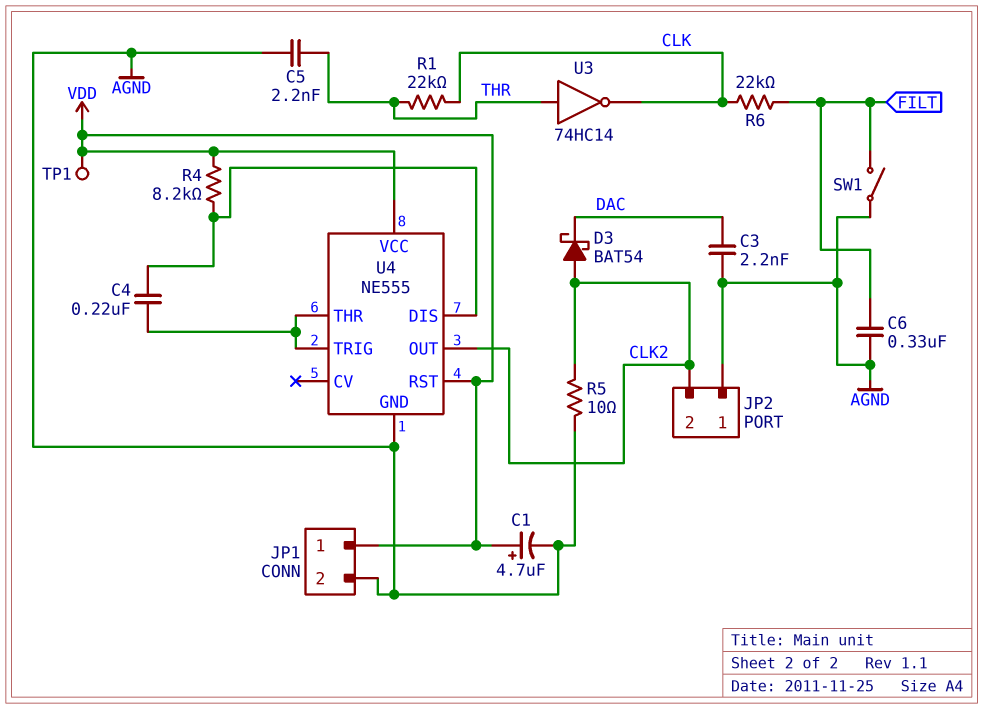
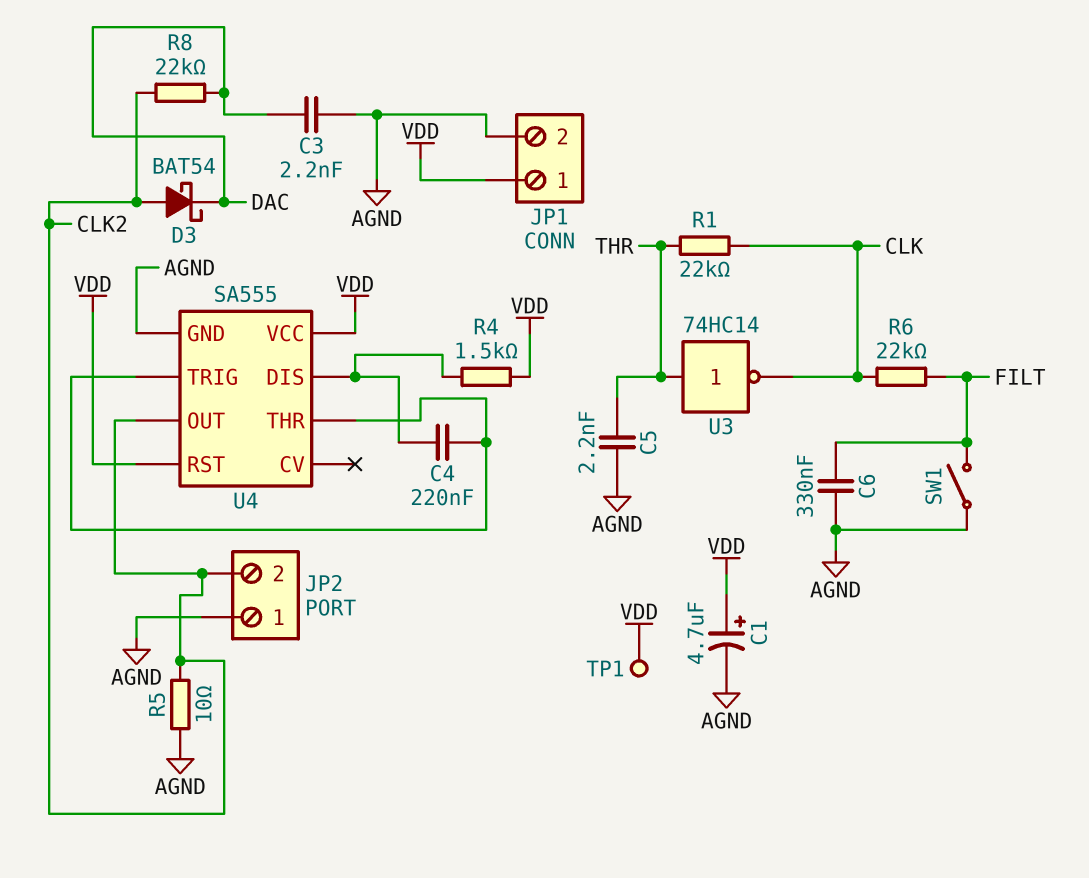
R4: 8.2k (U4/DIS, VDD) -> 1.5k (U4/DIS, VDD)
R8: none -> 22k (CLK2, DAC)
U4: NE555 -> SA555

